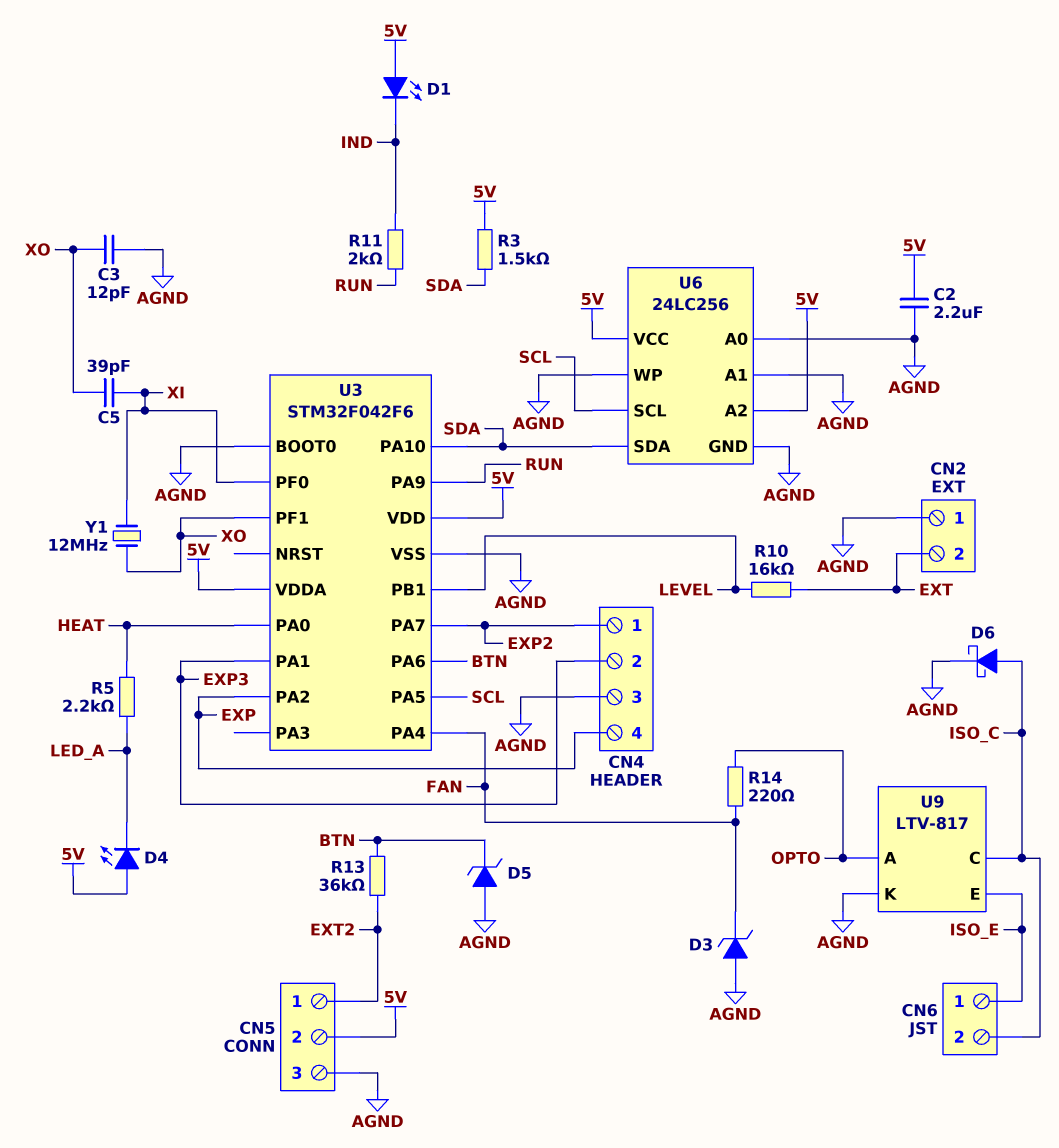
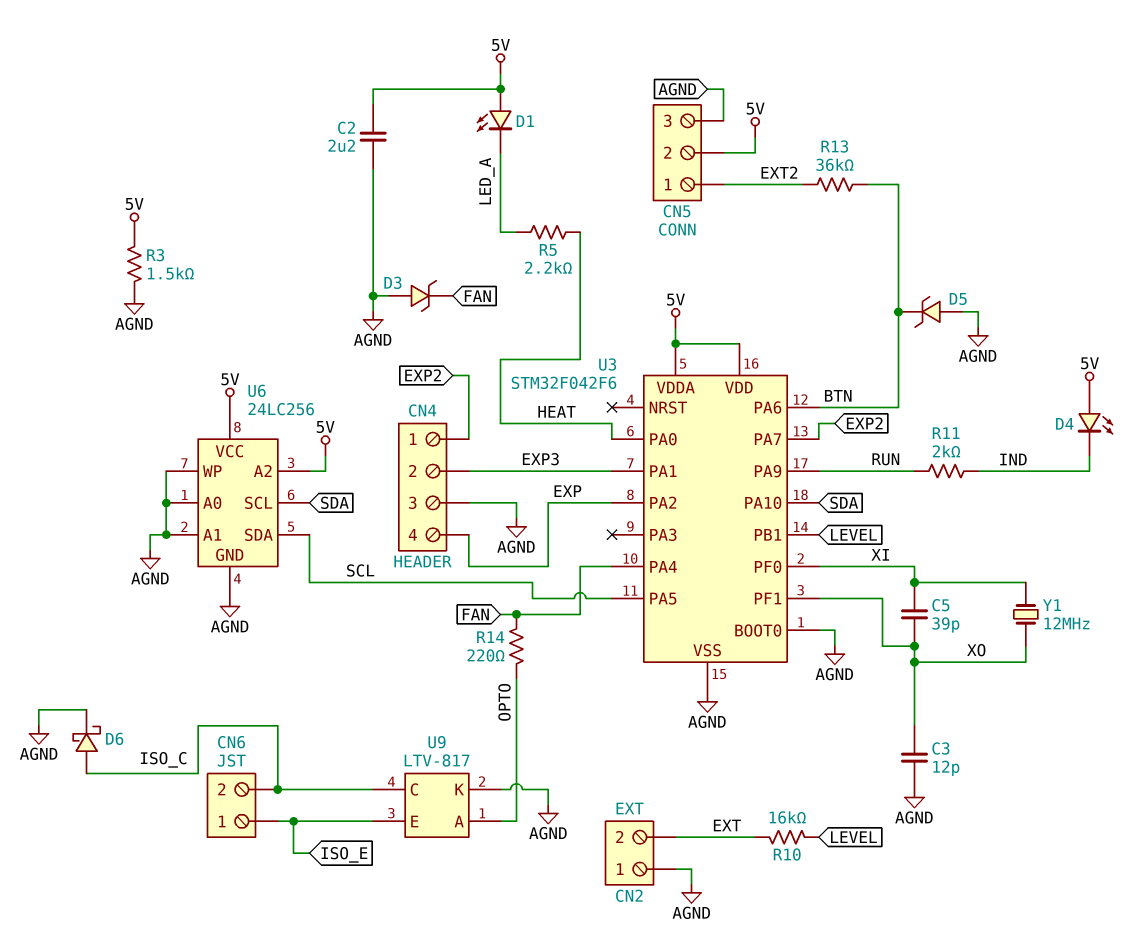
D1: LED (A 5V, K IND) -> LED (A 5V, K LED_A)
D4: LED (A 5V, K LED_A) -> LED (A 5V, K IND)
R3: 1.5k (5V, SDA) -> 1.5k (5V, AGND)
U6 pin SCL: SCL -> SDA
U6 pin SDA: SDA -> SCL

